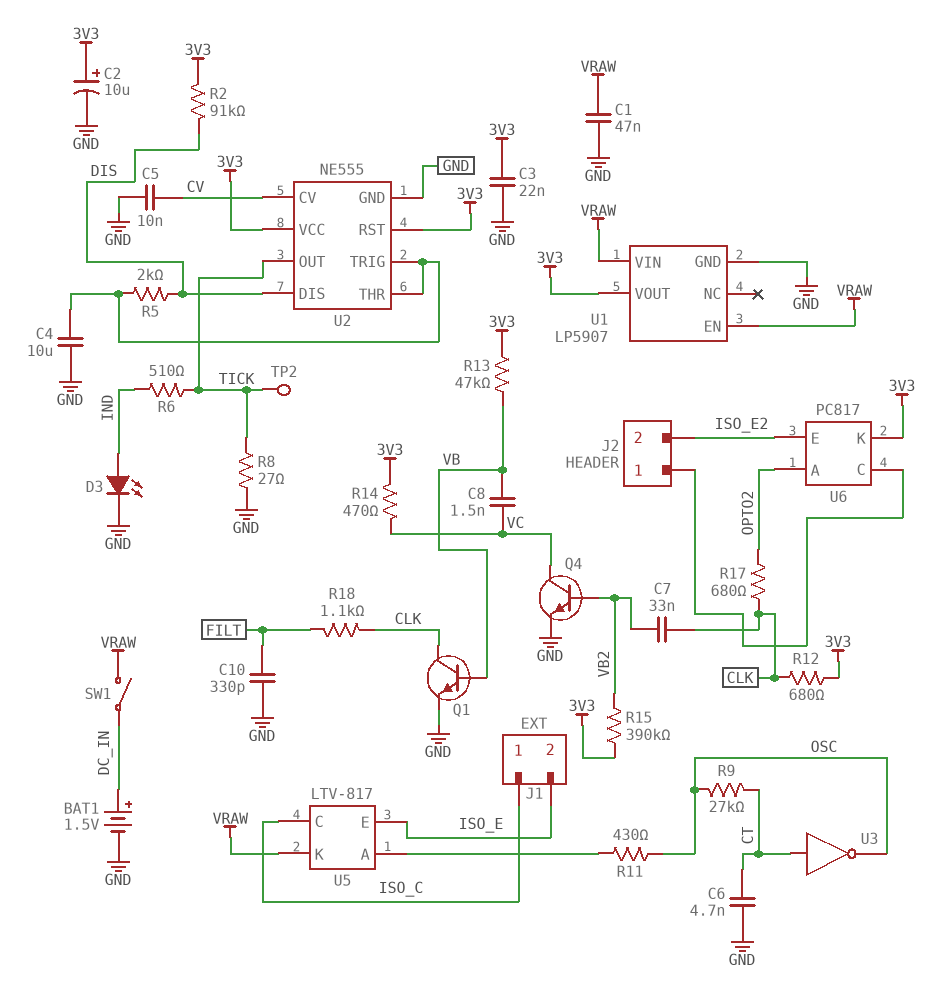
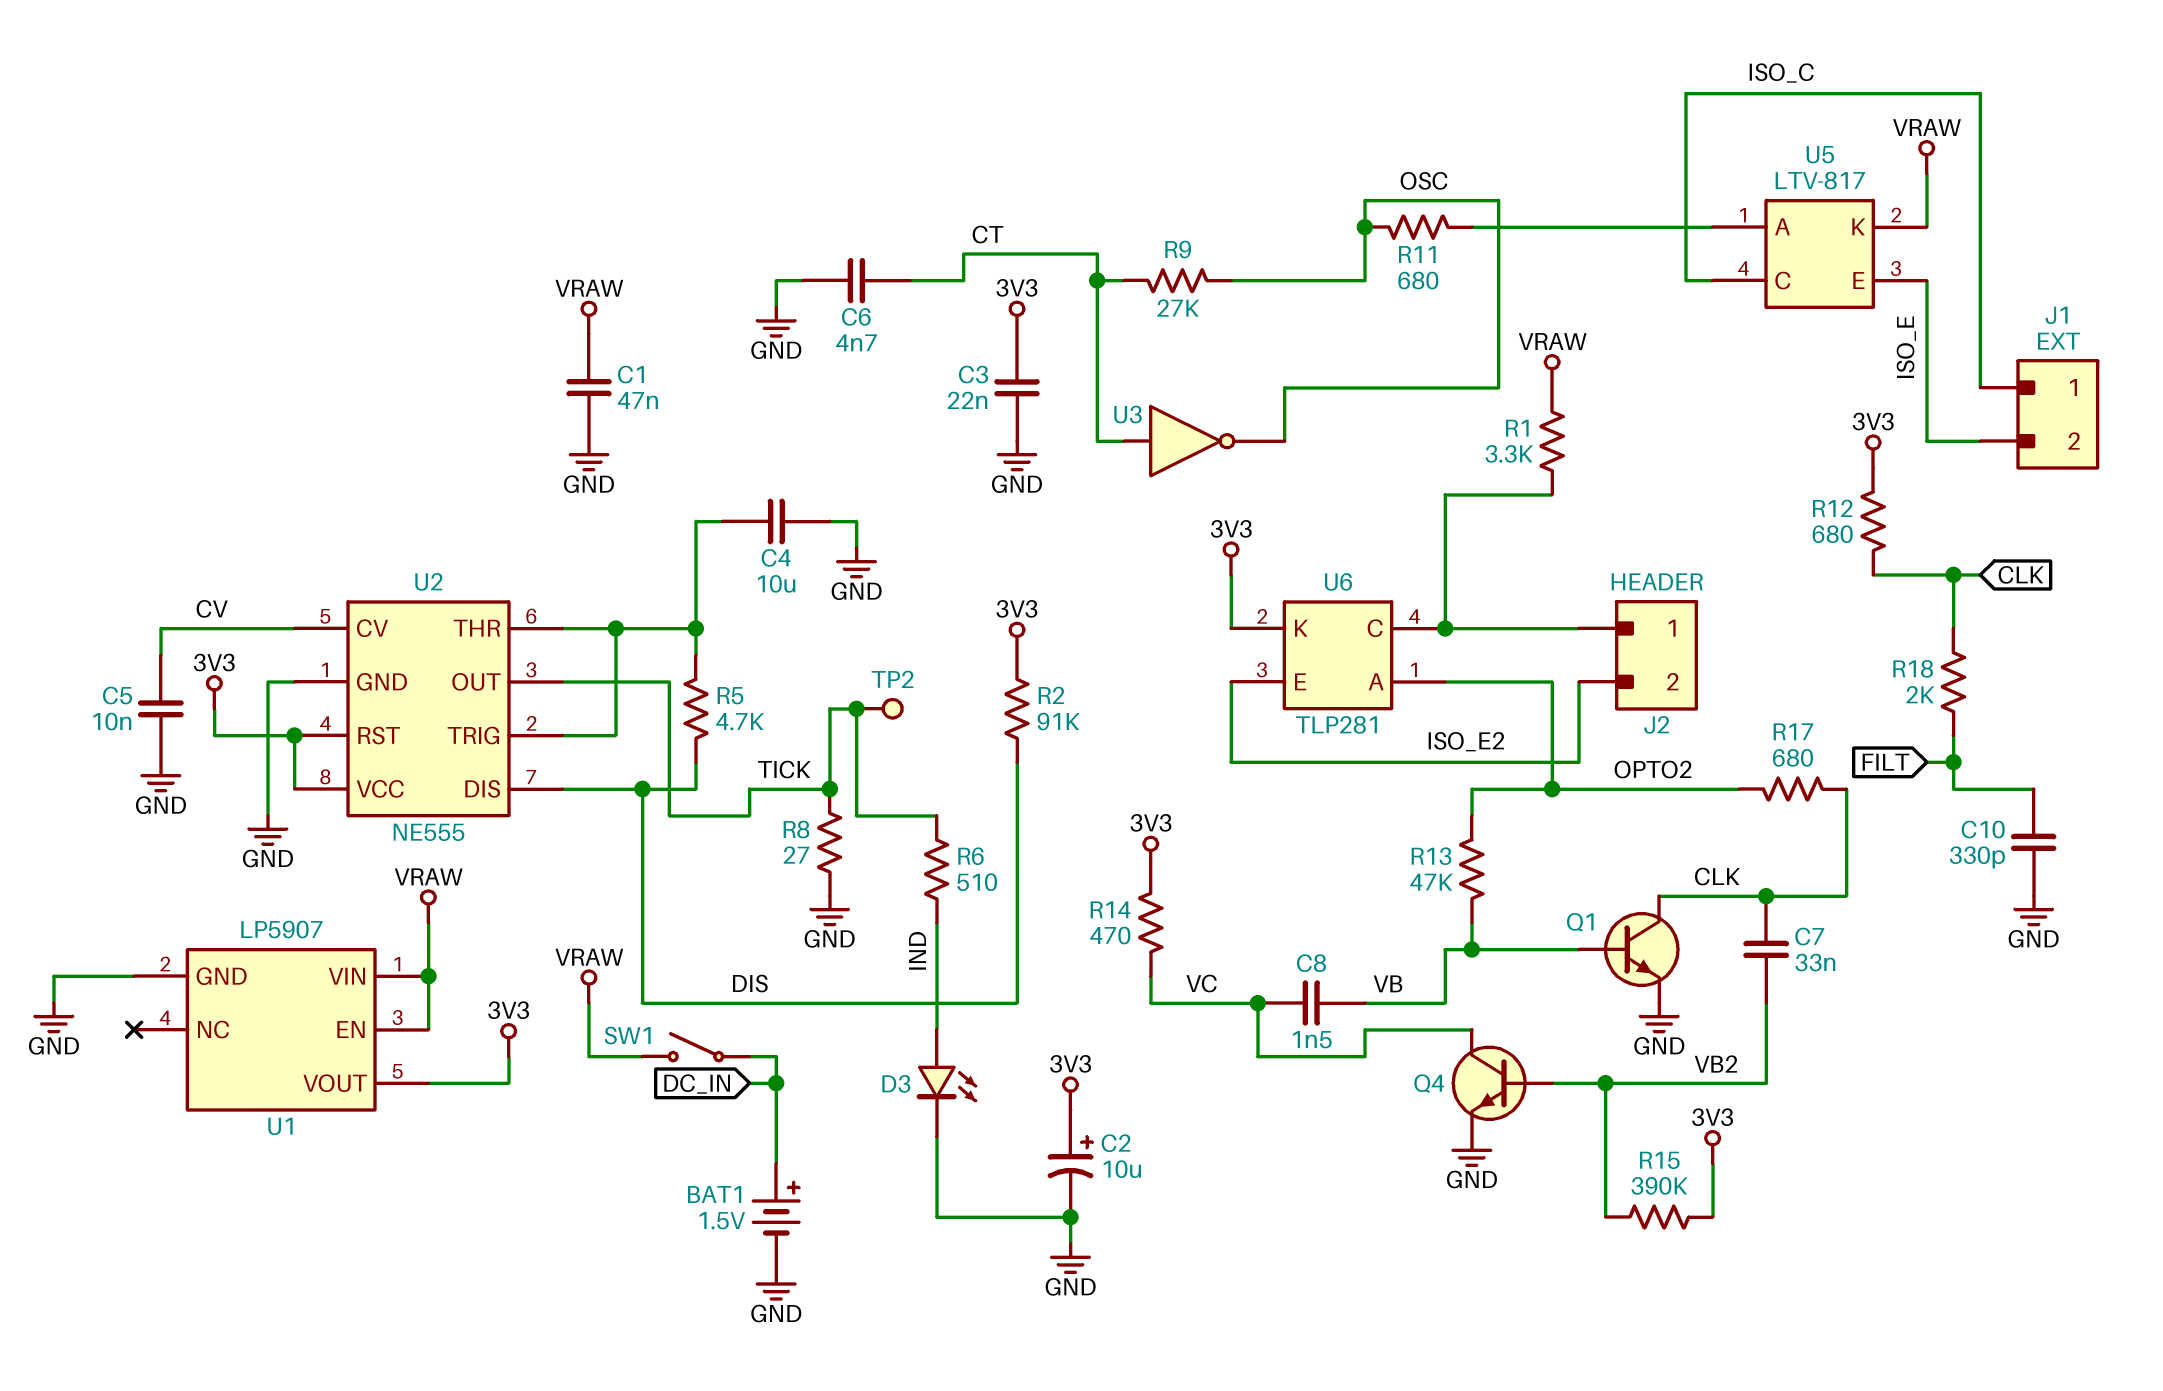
R1: none -> 3.3k (J2/1, VRAW)
R5: 2k (DIS, U2/THR) -> 4.7k (DIS, U2/THR)
R11: 430 (OSC, U5/A) -> 680 (OSC, U5/A)
R13: 47k (3V3, VB) -> 47k (OPTO2, VB)
R18: 1.1k (CLK, FILT) -> 2k (CLK, FILT)
U6: PC817 -> TLP281

